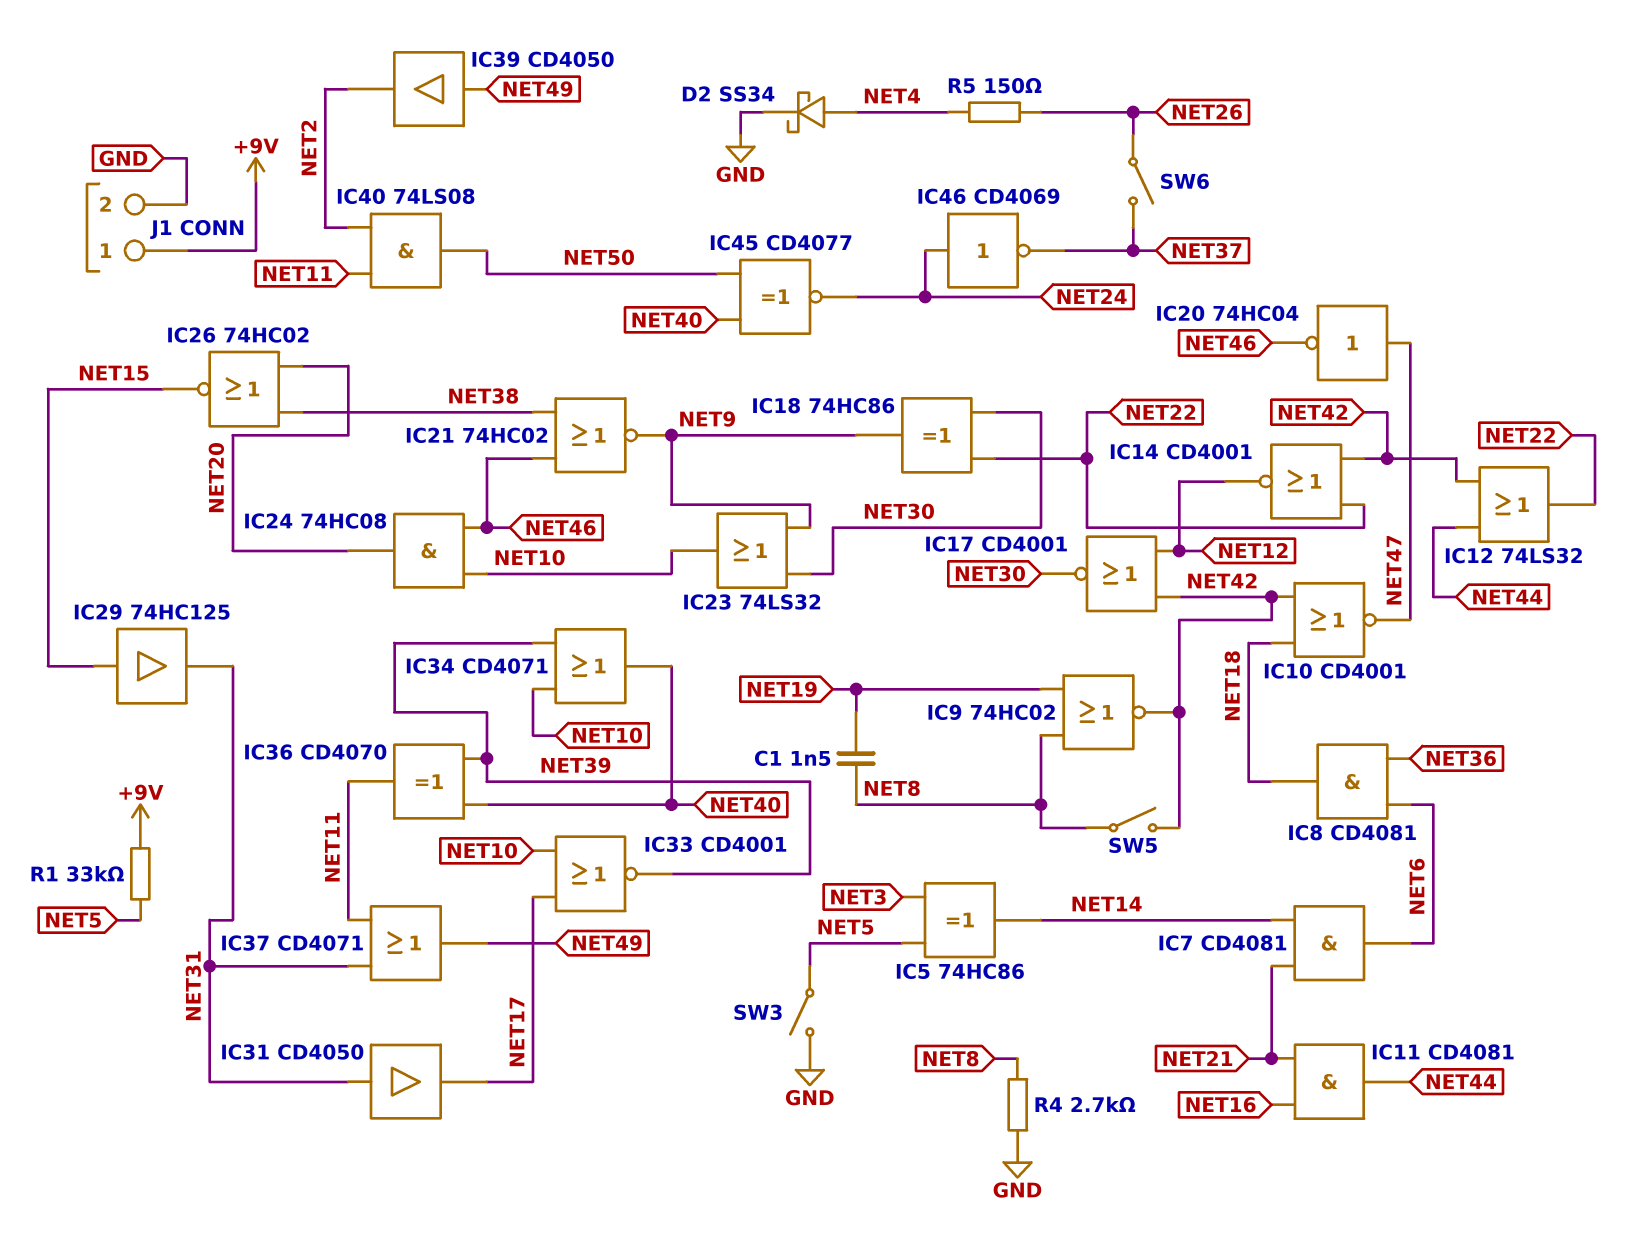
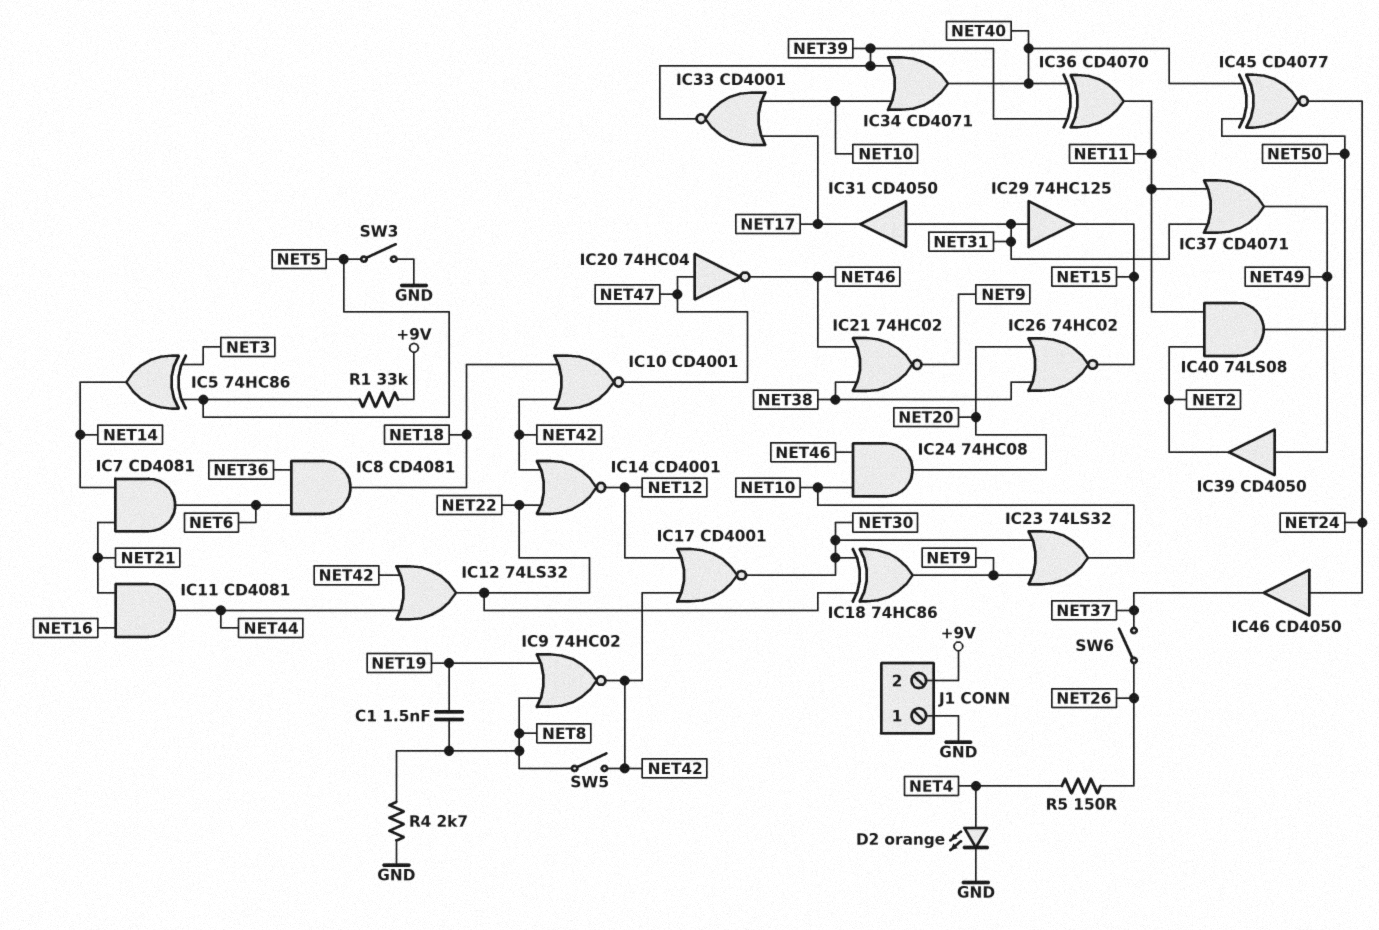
D2: schottky SS34 (A NET4, K GND) -> LED orange (A NET4, K GND)
IC29: buffer 74HC125 (in NET15, out NET31) -> buffer 74HC125 (in NET31, out NET15)
IC46: NOT CD4069 (in NET24, out NET37) -> buffer CD4050 (in NET24, out NET37)
J1 pin 1: +9V -> GND
J1 pin 2: GND -> +9V

